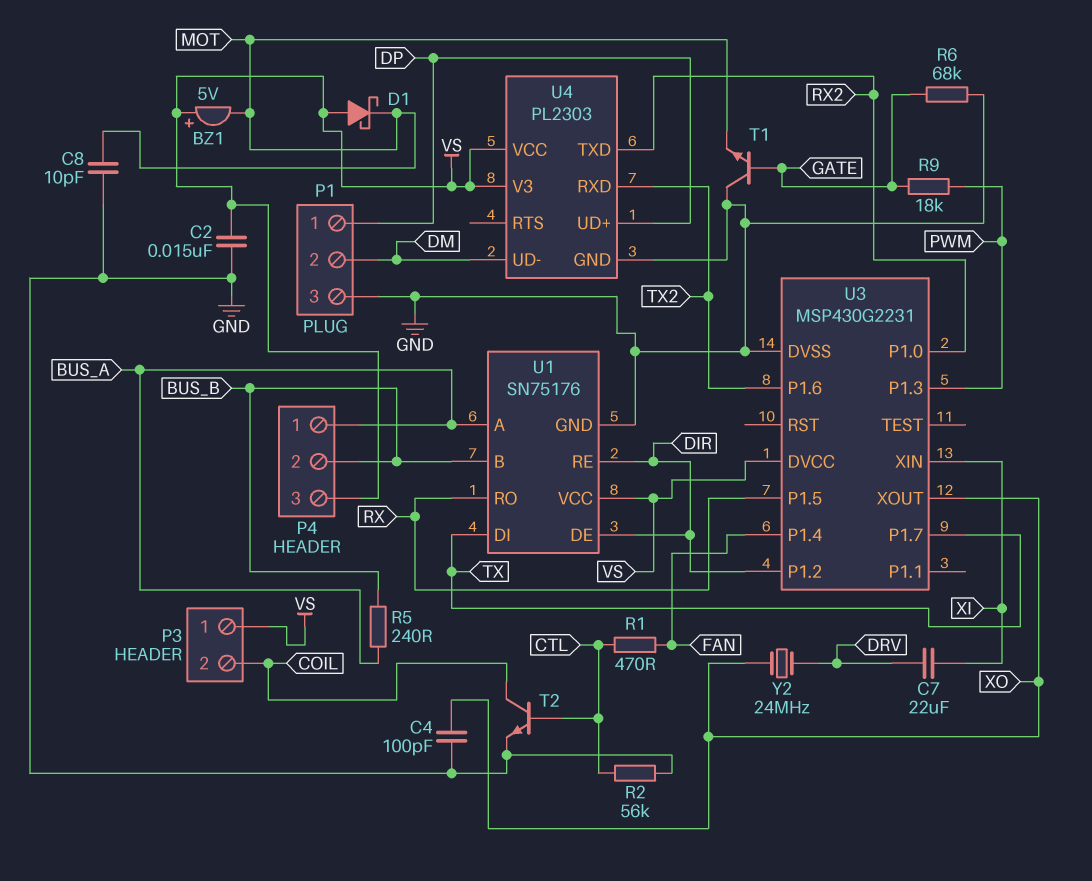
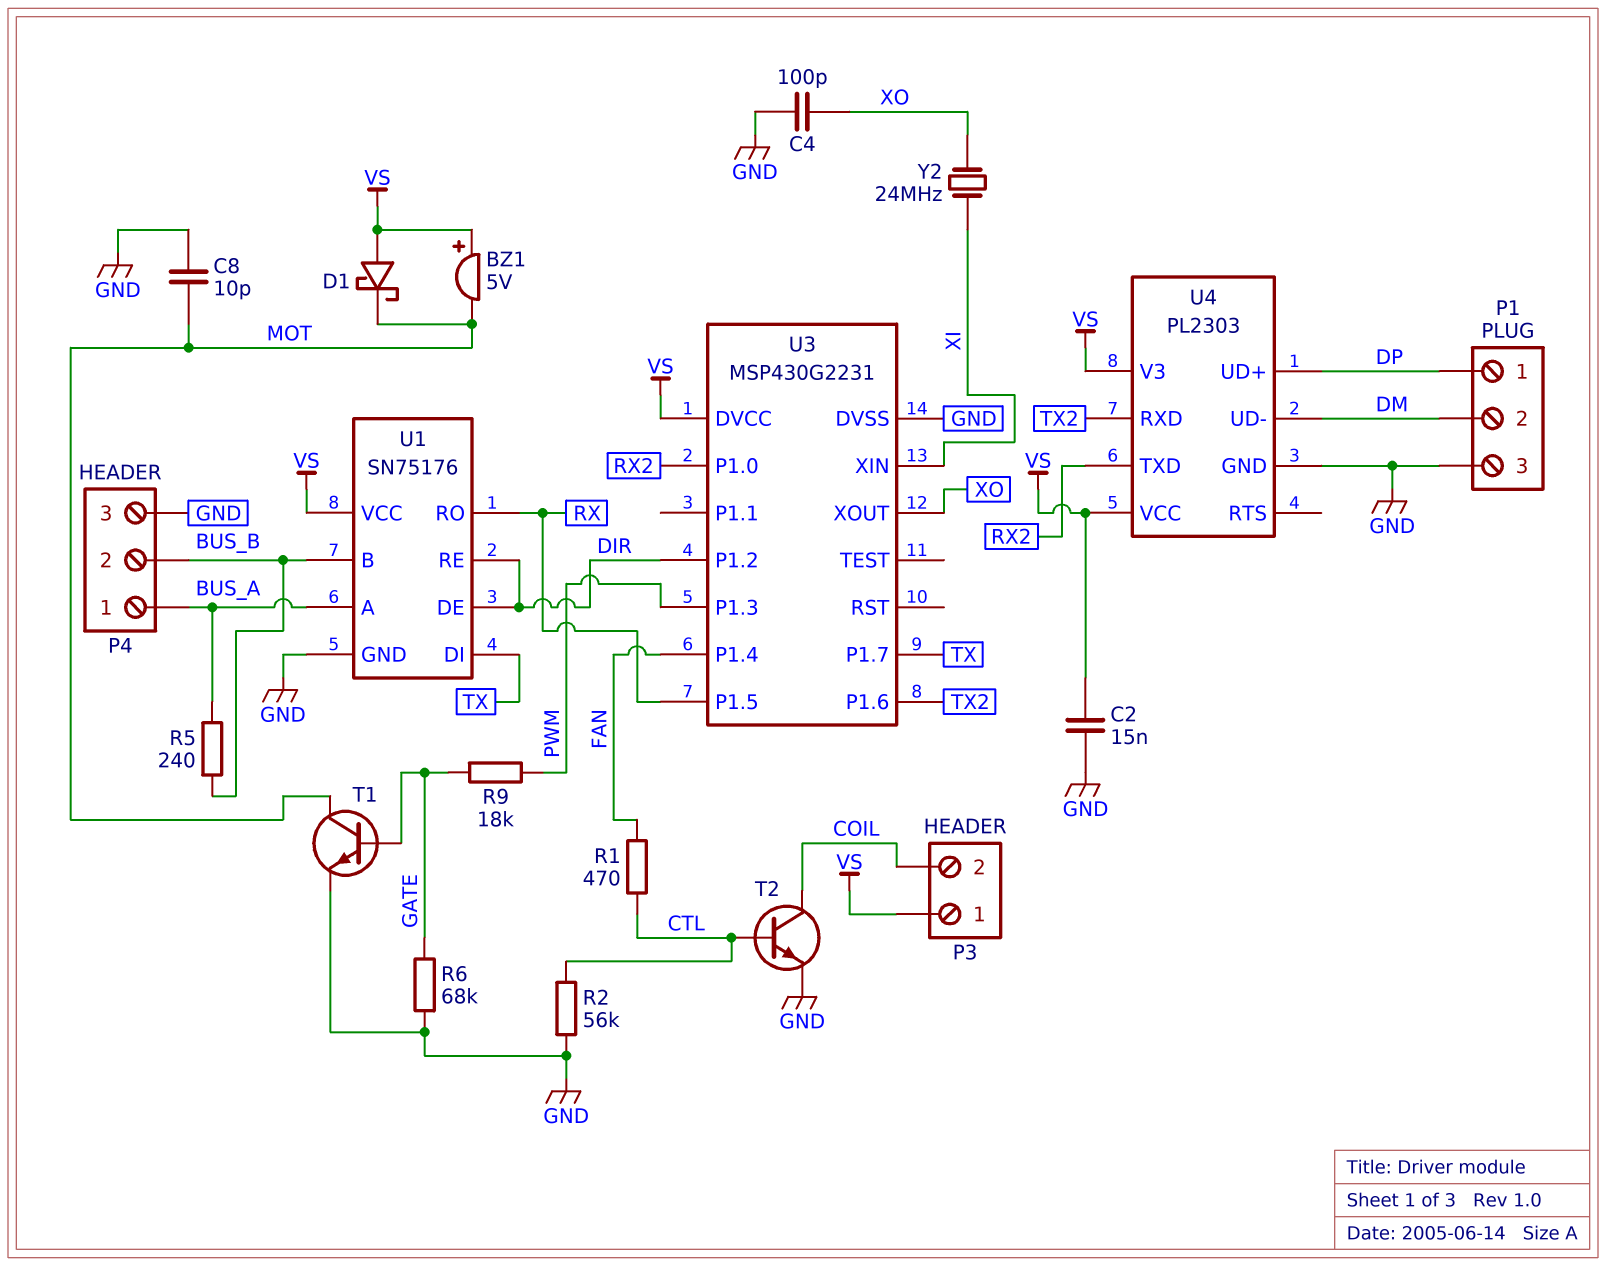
C7: 22uF (DRV, XI) -> none
P4 pin 3: VS -> GND
T1: NPN (B GATE, C GND, E MOT) -> NPN (B GATE, C MOT, E GND)
Y2: 24MHz (DRV, XO) -> 24MHz (XI, XO)

